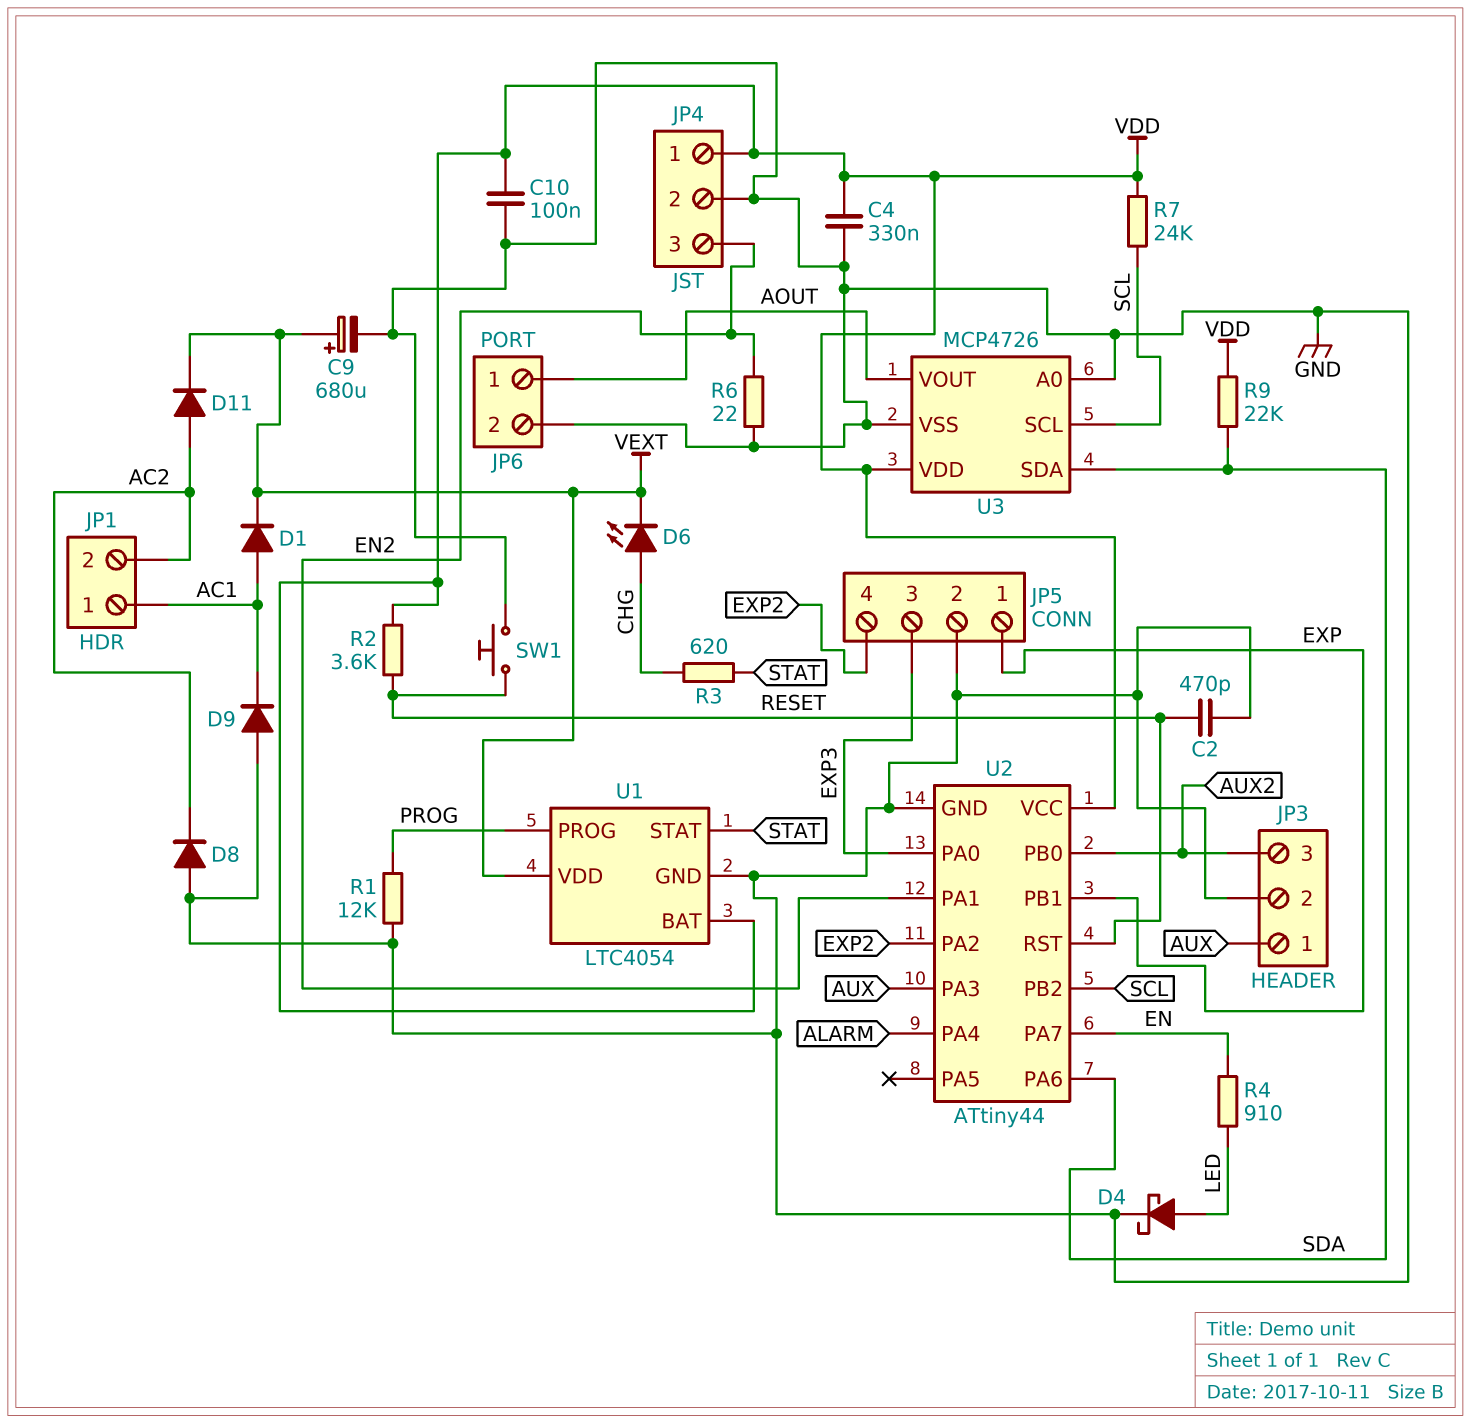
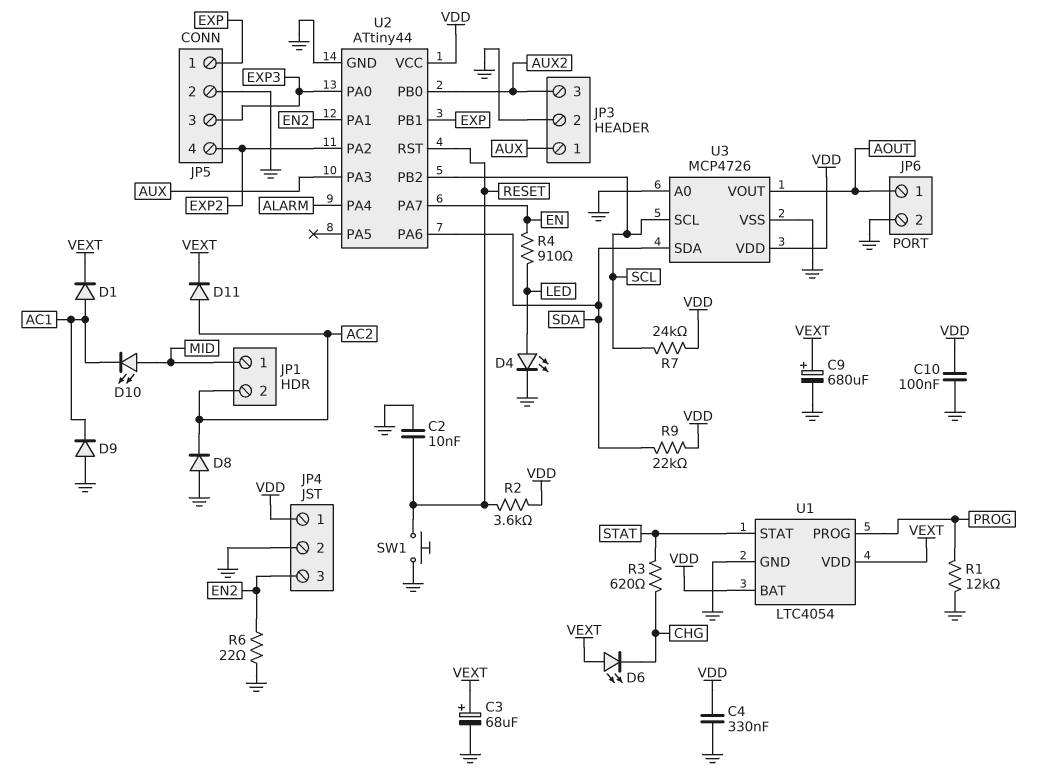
C2: 470pF (GND, RESET) -> 10nF (GND, RESET)
C3: none -> 68uF (plus VEXT, minus GND)
D4: schottky (A LED, K GND) -> LED (A LED, K GND)
D6: LED (A CHG, K VEXT) -> LED (A VEXT, K CHG)
D10: none -> LED (A MID, K AC1)
JP1 pin 1: AC1 -> MID

